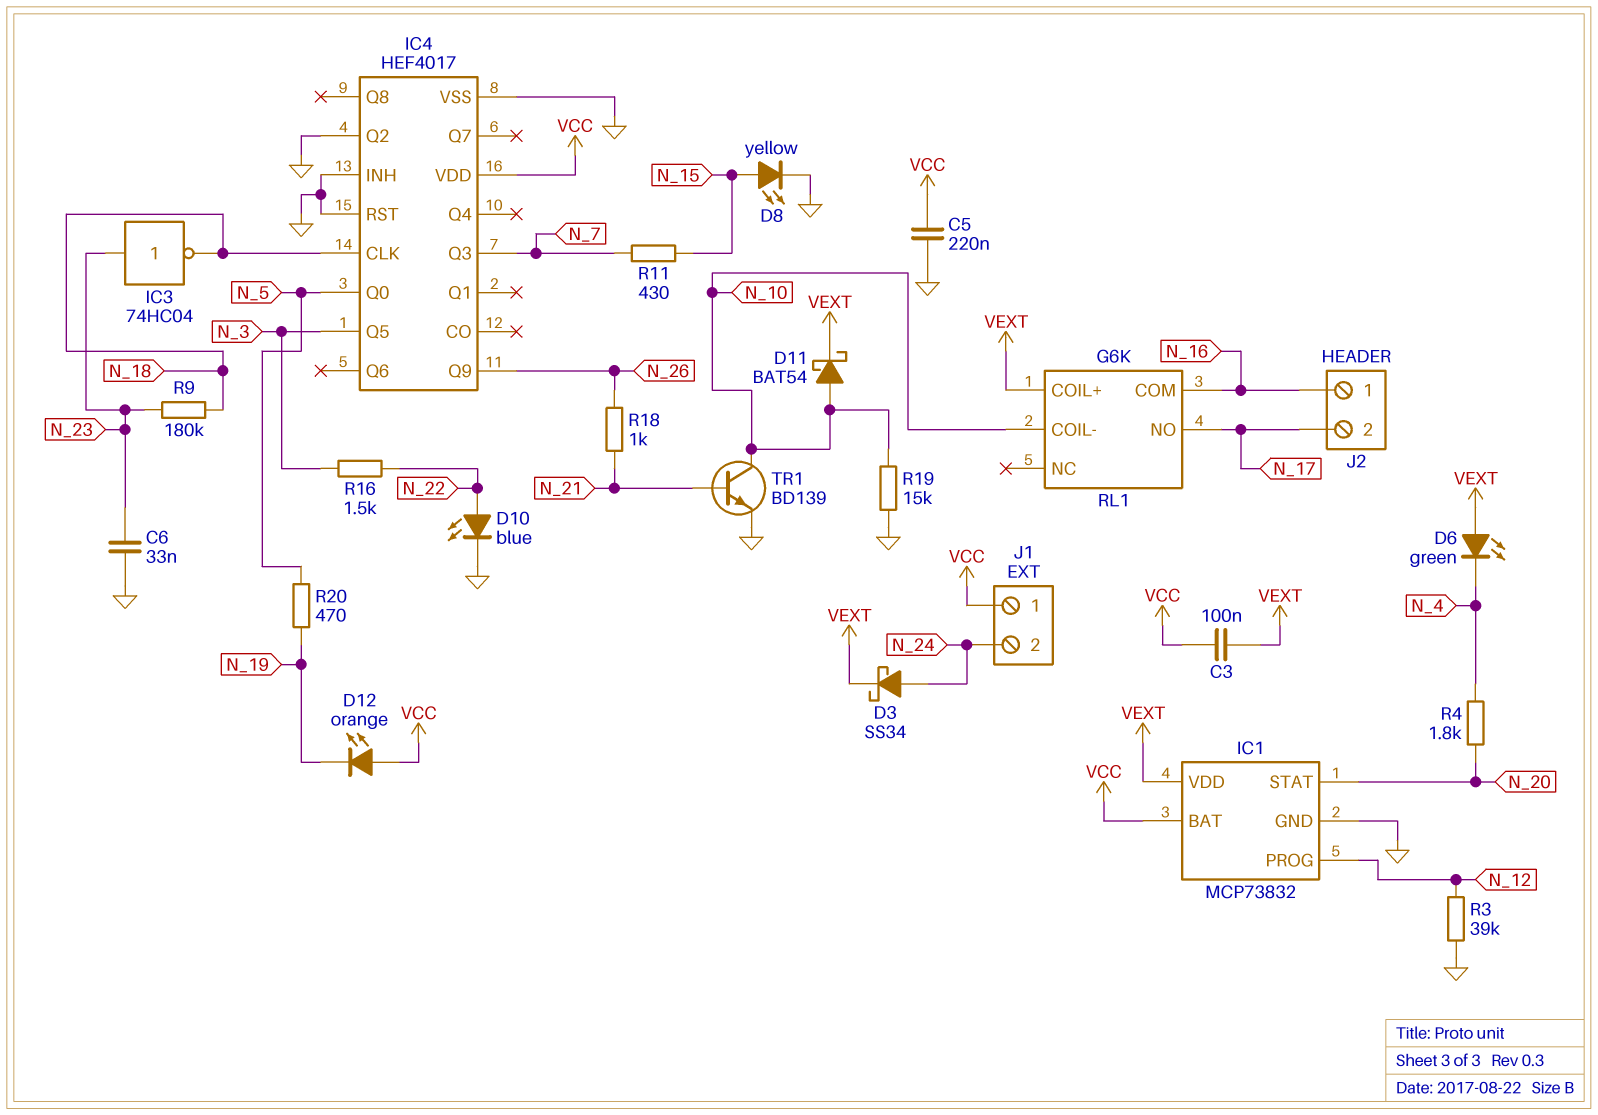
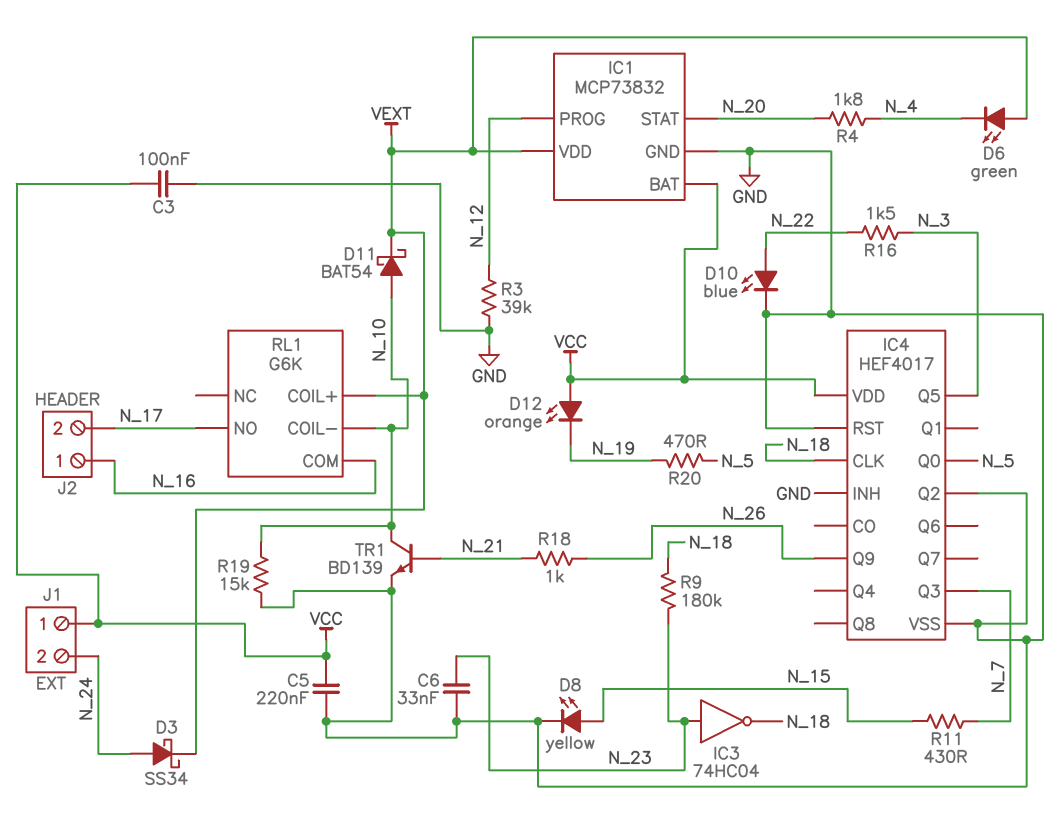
C3: 100nF (VCC, VEXT) -> 100nF (GND, VCC)

